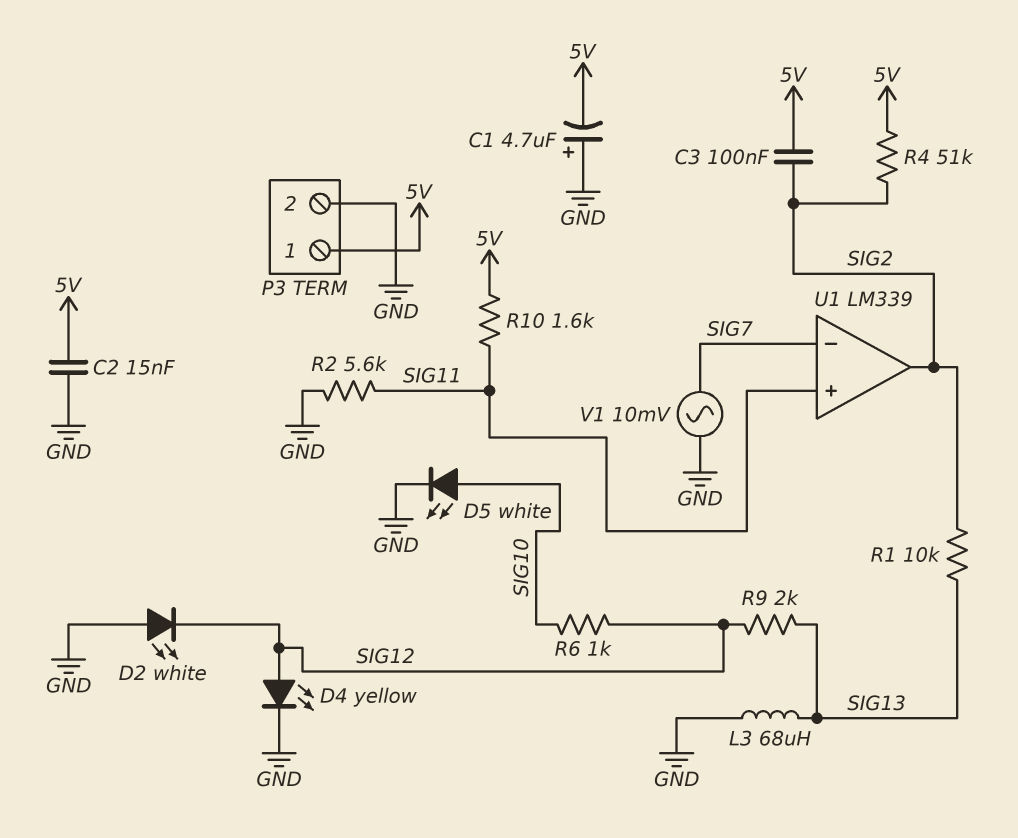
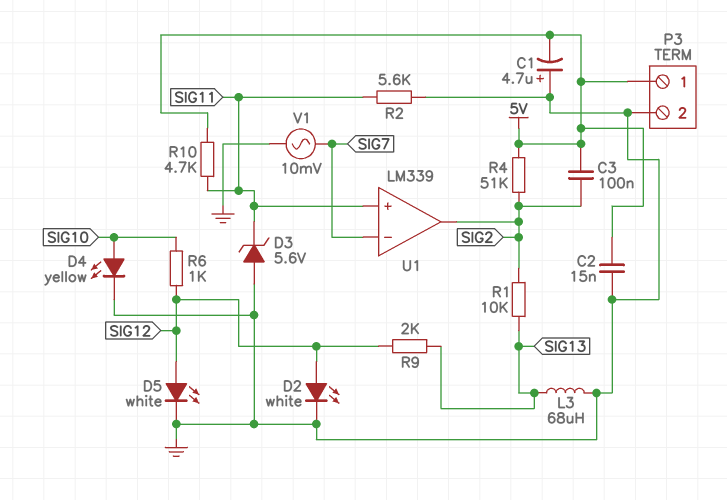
D2: LED white (A GND, K SIG12) -> LED white (A SIG12, K GND)
D3: none -> zener 5.6V (A GND, K SIG11)
D4: LED yellow (A SIG12, K GND) -> LED yellow (A SIG10, K GND)
D5: LED white (A SIG10, K GND) -> LED white (A SIG12, K GND)
R10: 1.6k (5V, SIG11) -> 4.7k (5V, SIG11)

